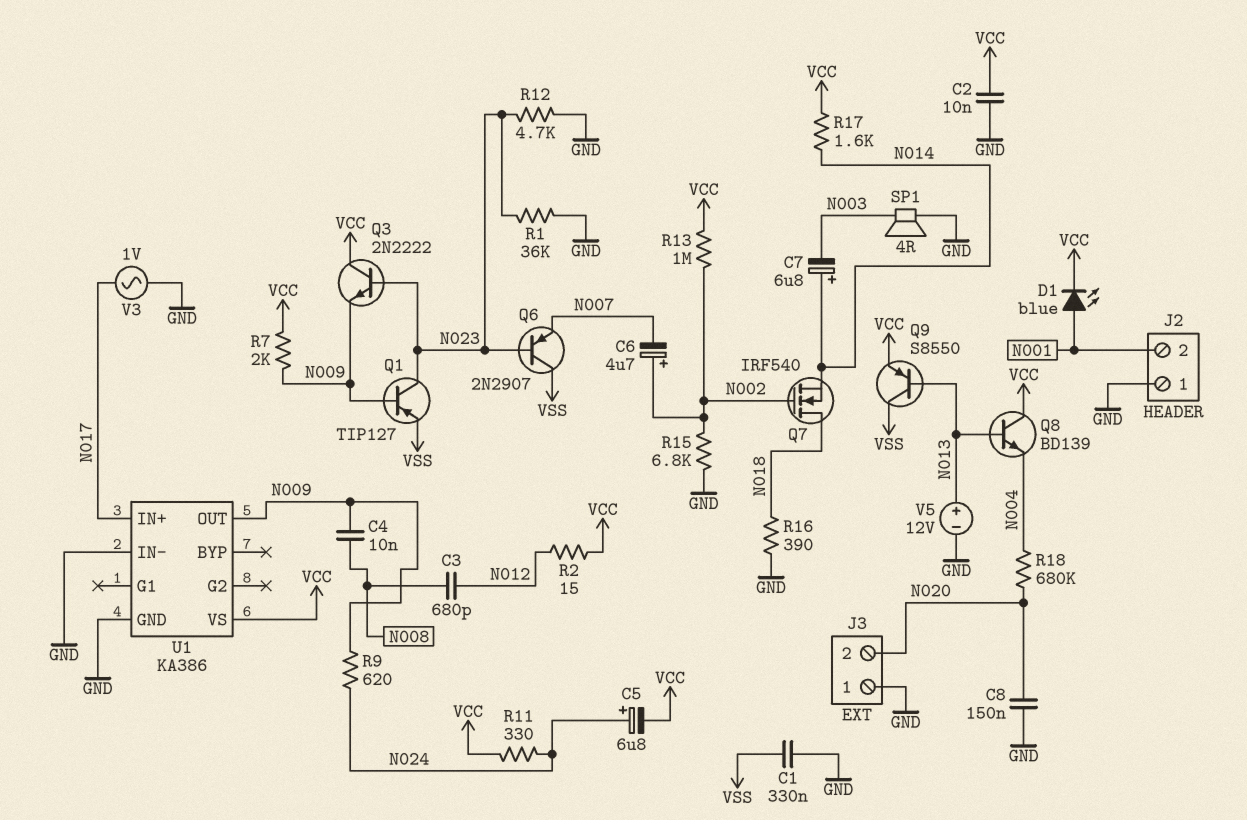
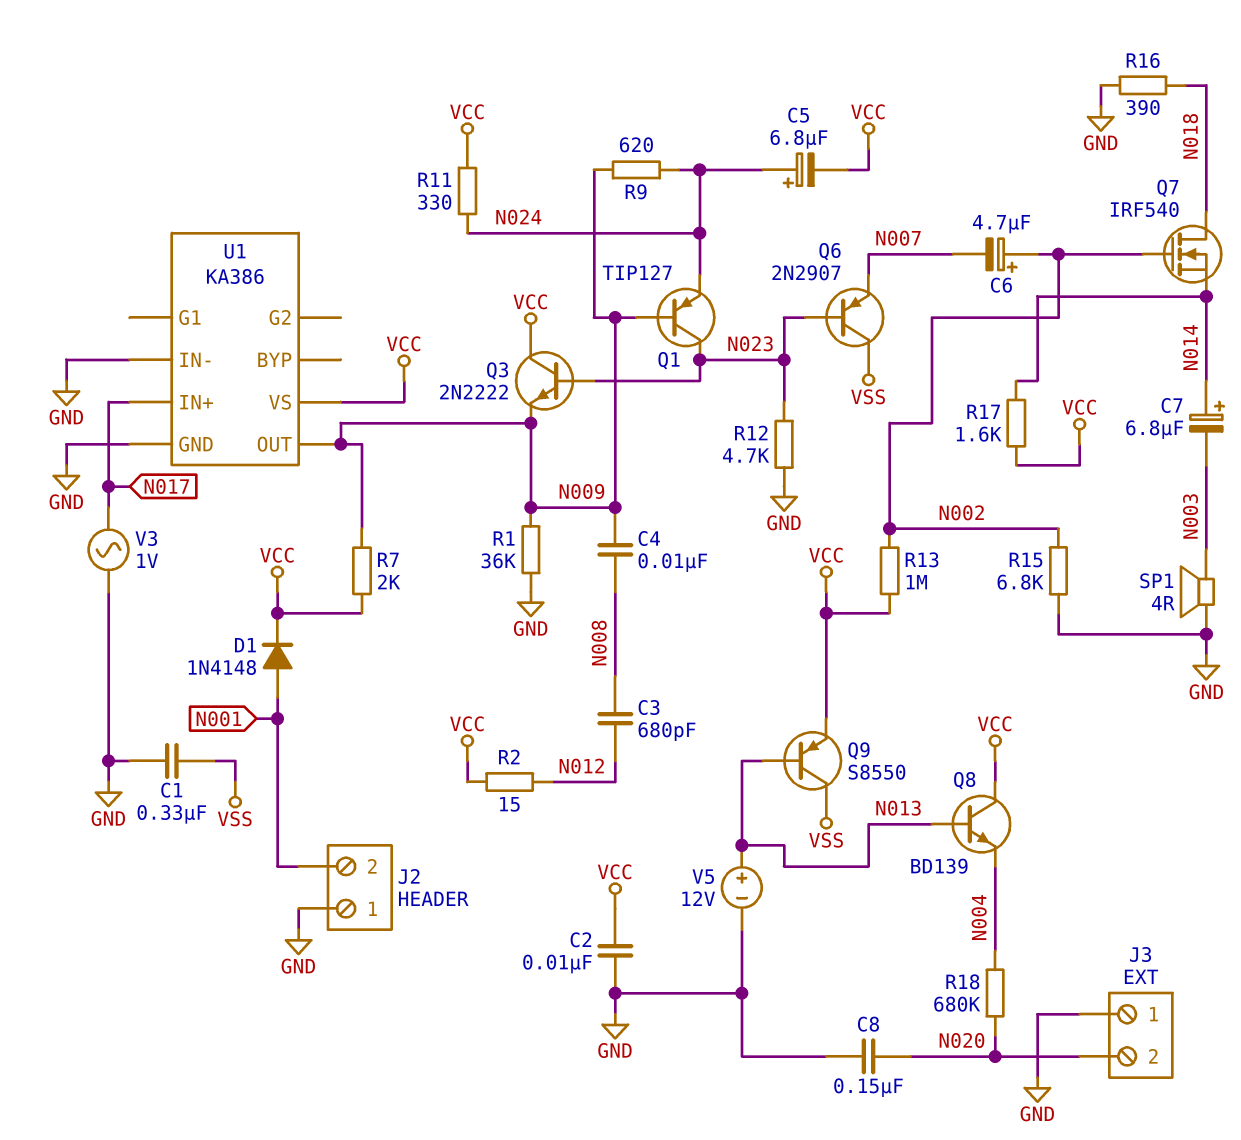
D1: LED blue (A N001, K VCC) -> diode 1N4148 (A N001, K VCC)
Q1: PNP TIP127 (B N009, C N023, E VSS) -> PNP TIP127 (B N009, C N023, E N024)
R1: 36k (GND, N023) -> 36k (GND, N009)

